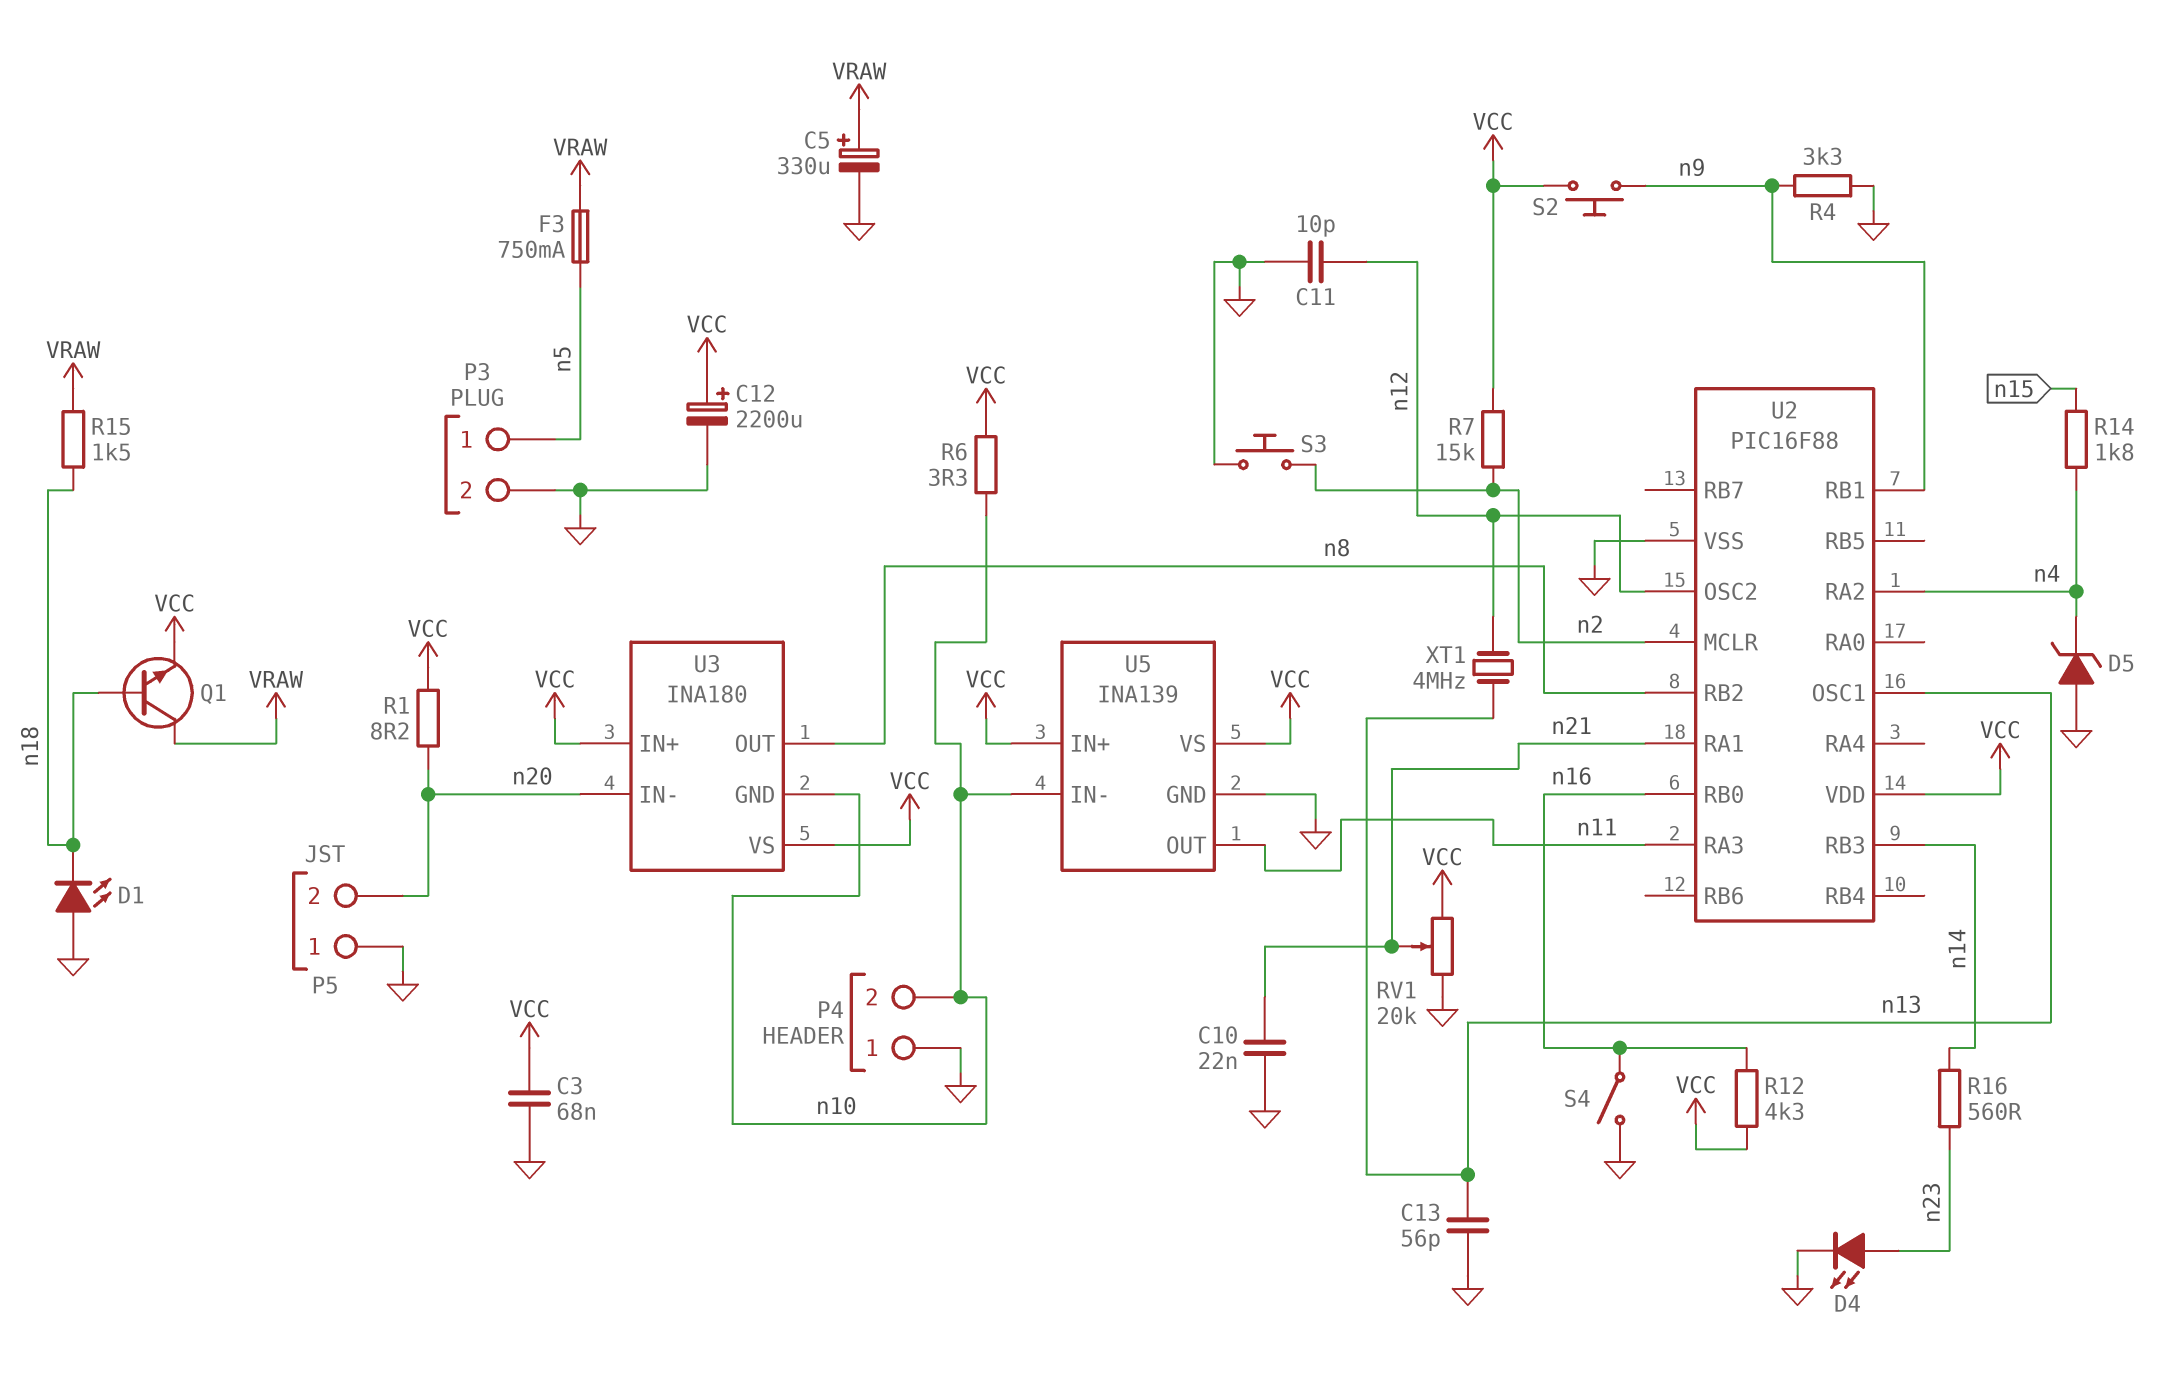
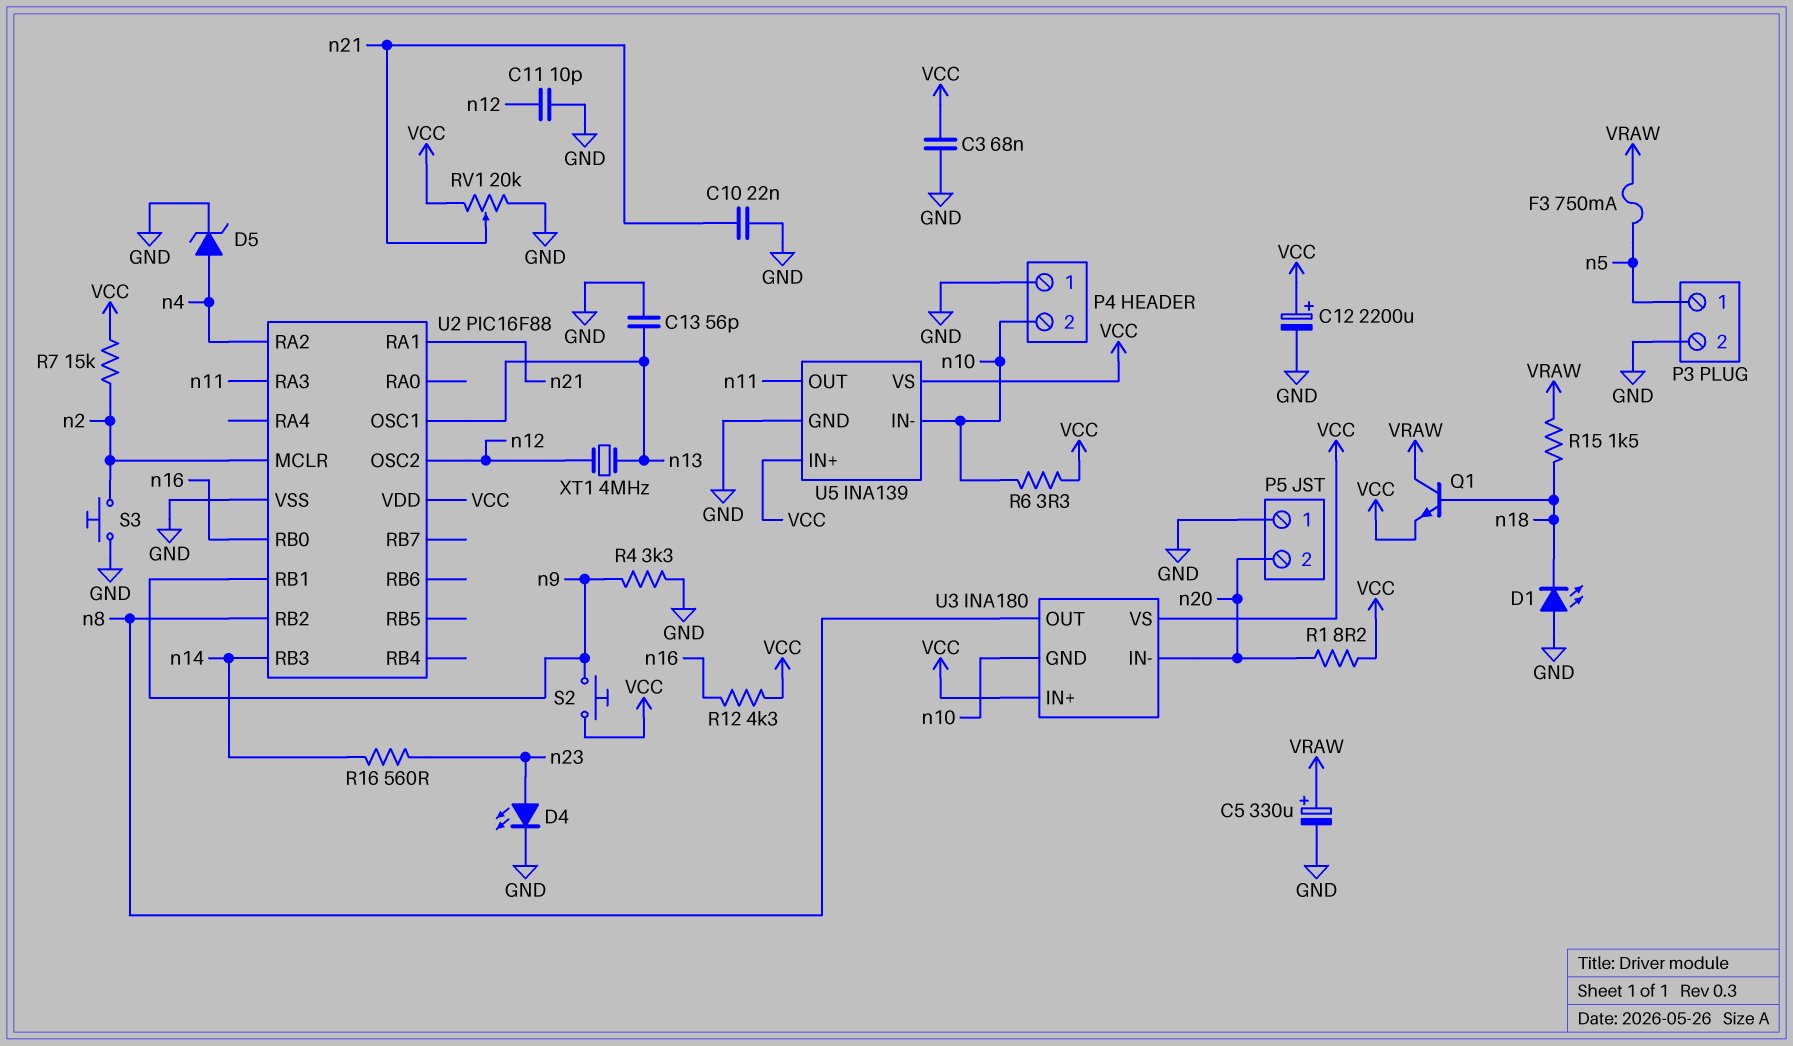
D5: zener (A GND, K n4) -> zener (A n4, K GND)
R14: 1.8k (n4, n15) -> none
S4: switch (GND, n16) -> none

